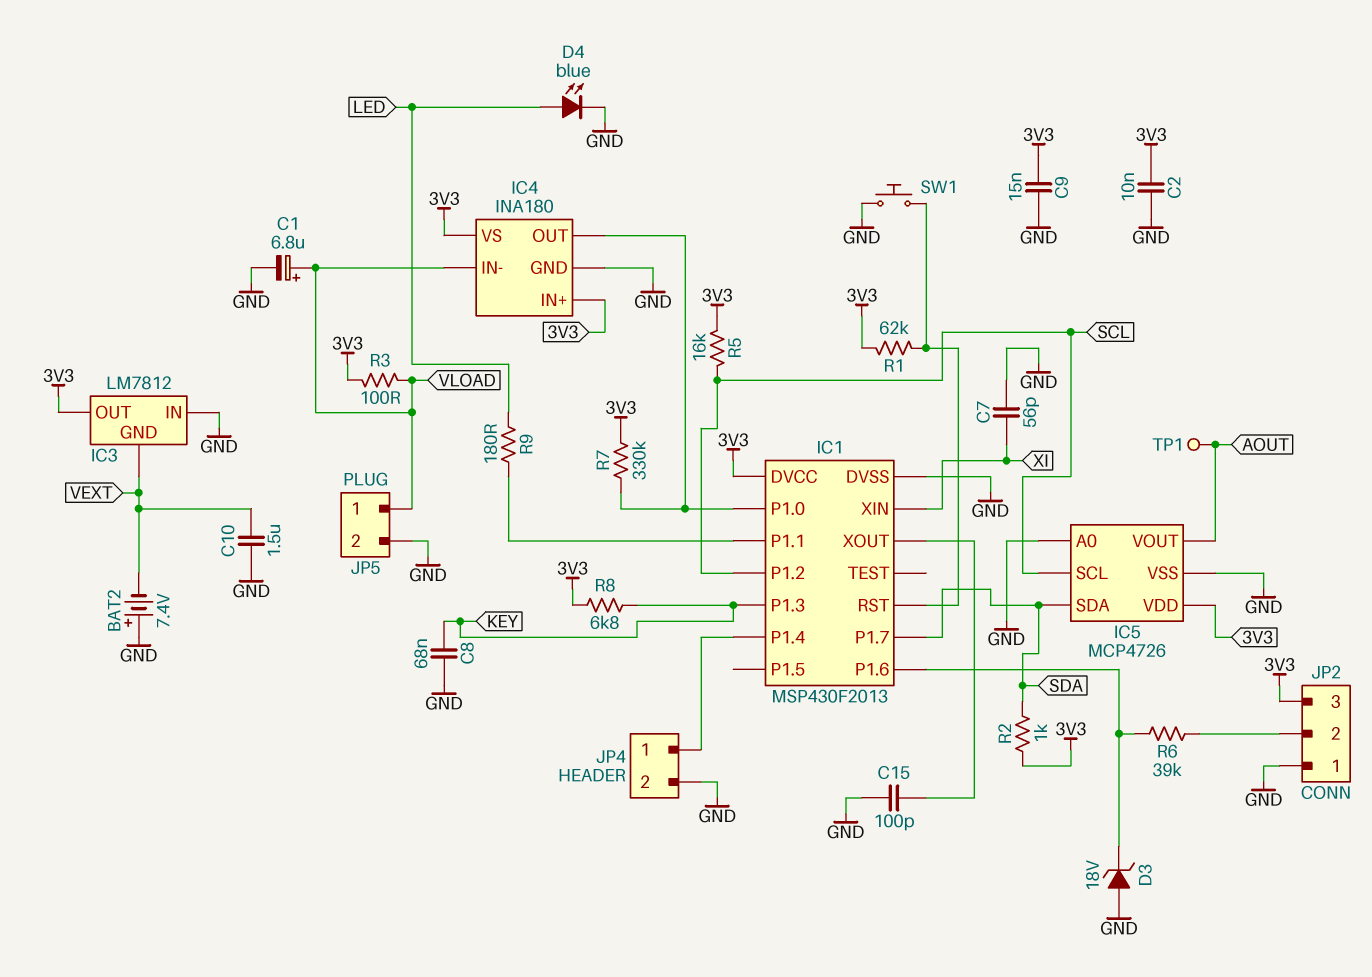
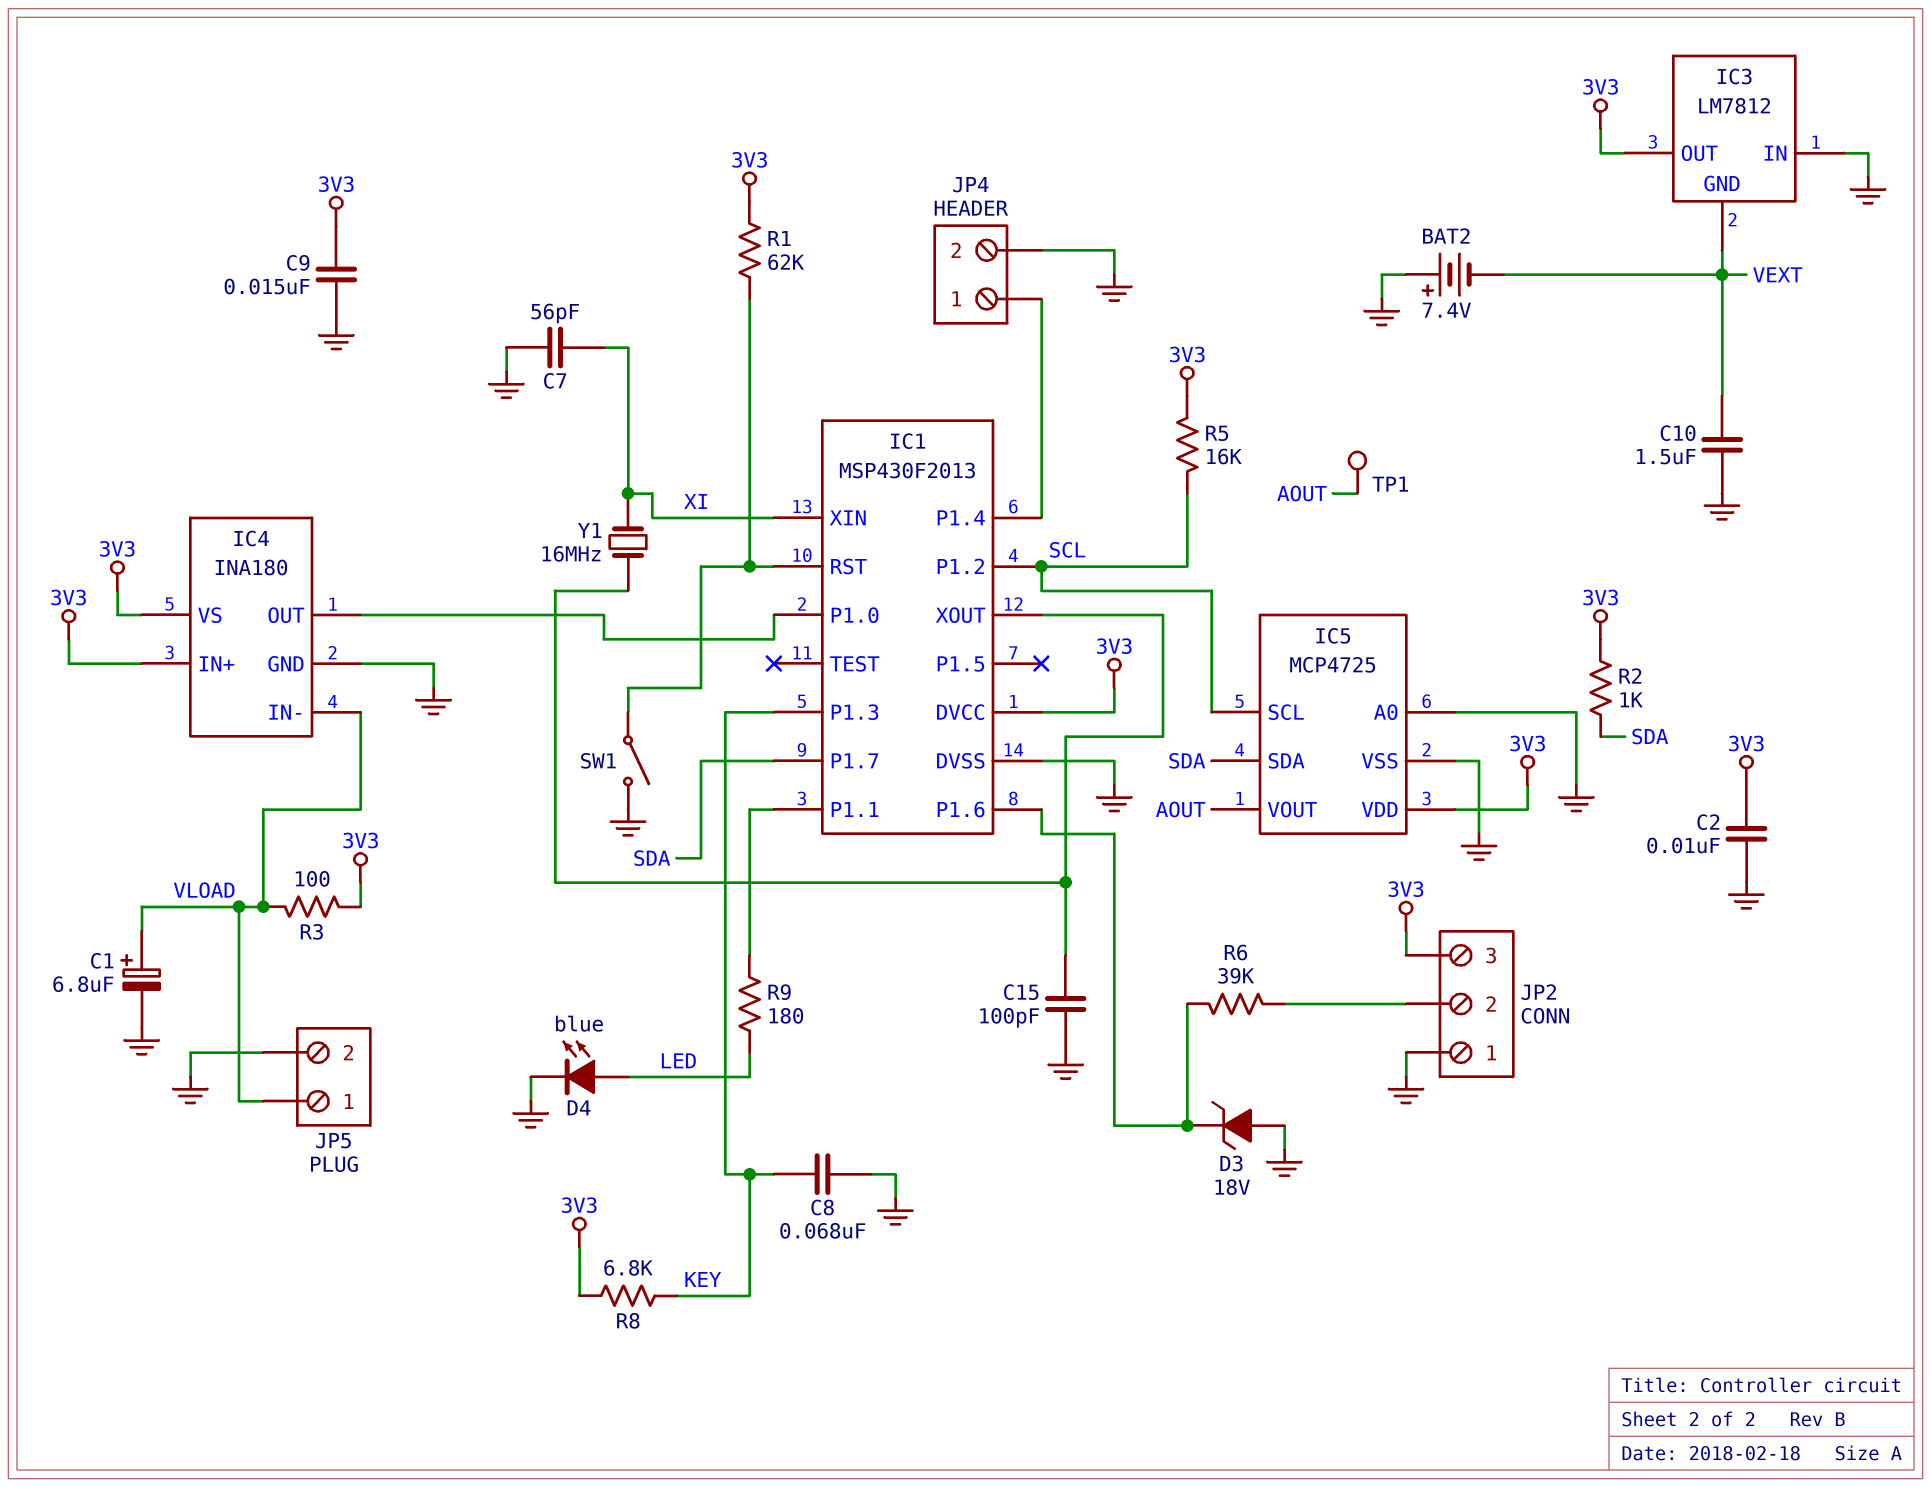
IC5: MCP4726 -> MCP4725
R7: 330k (3V3, IC1/P1.0) -> none
SW1: button (GND, IC1/RST) -> switch (GND, IC1/RST)
Y1: none -> 16MHz (IC1/XOUT, XI)

